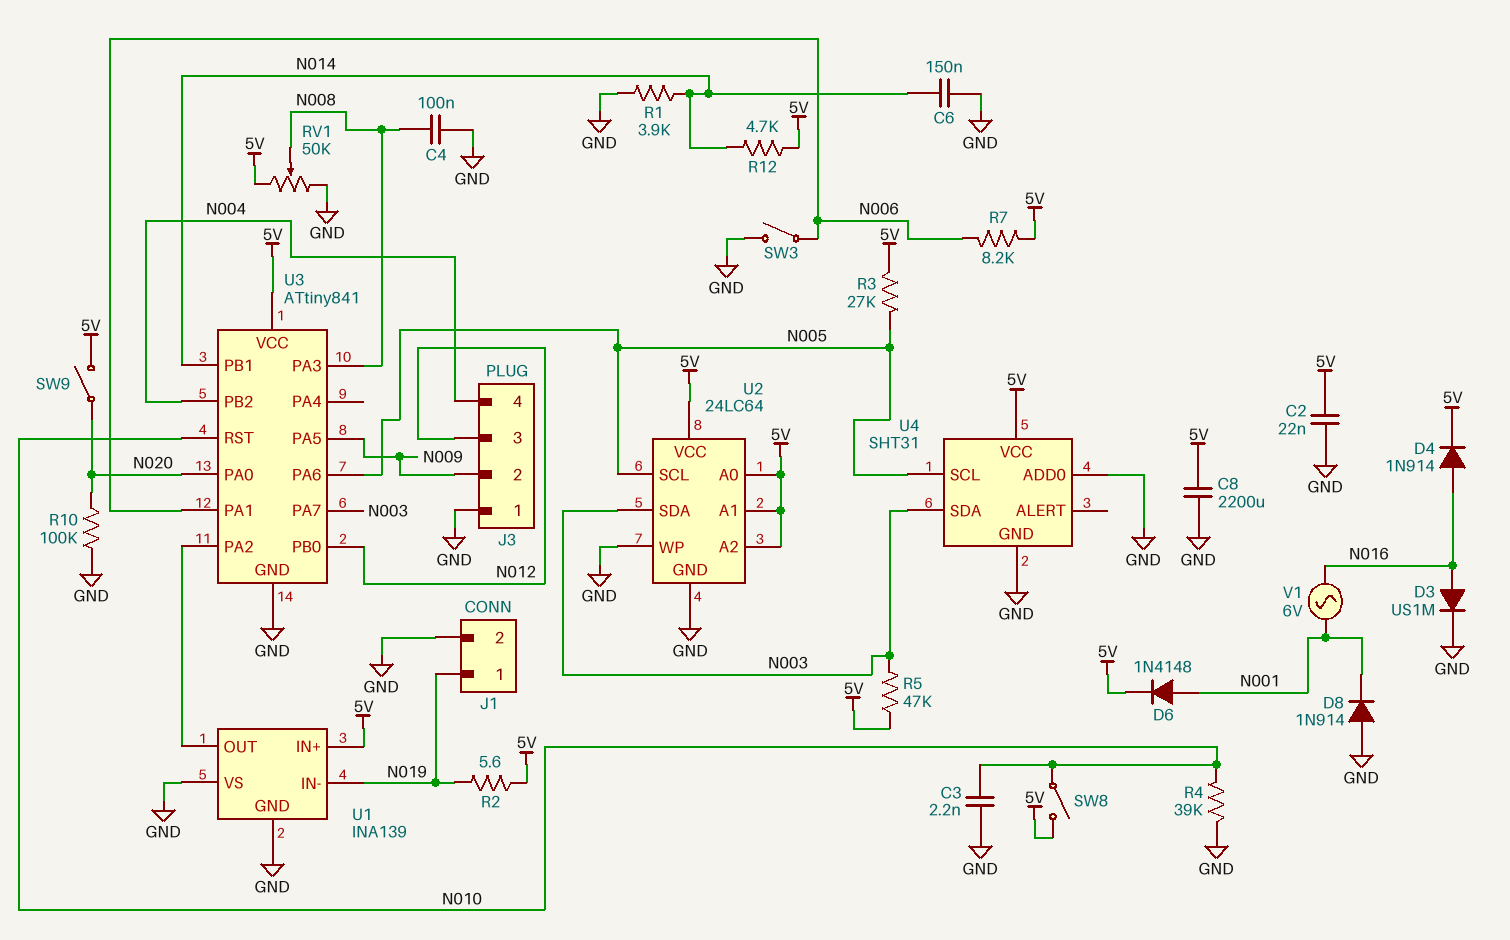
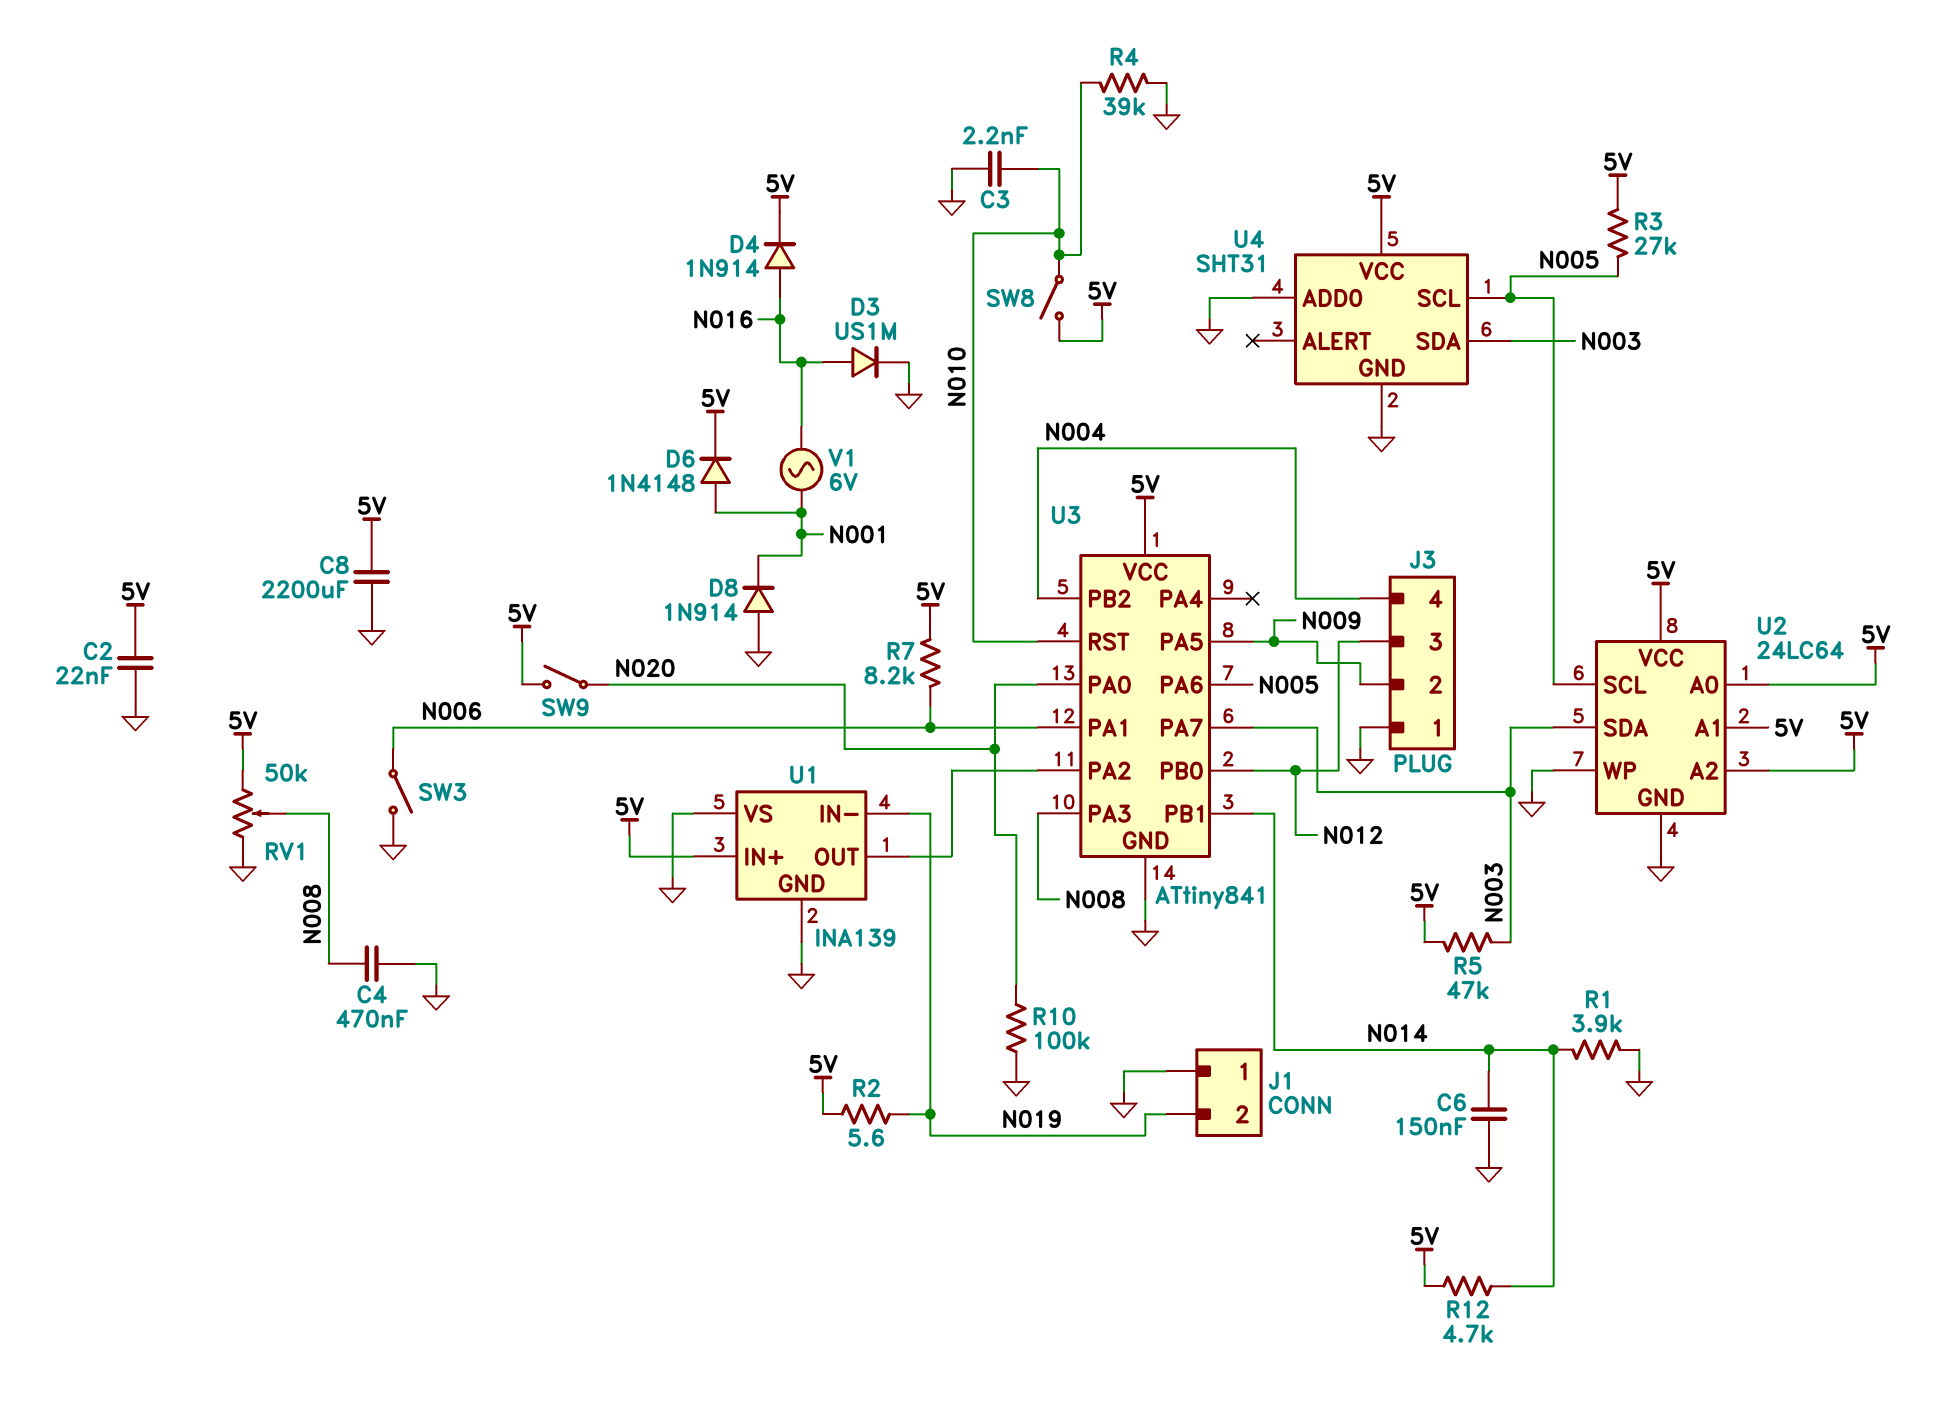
C4: 100nF (GND, N008) -> 470nF (GND, N008)
J1 pin 1: N019 -> GND
J1 pin 2: GND -> N019

